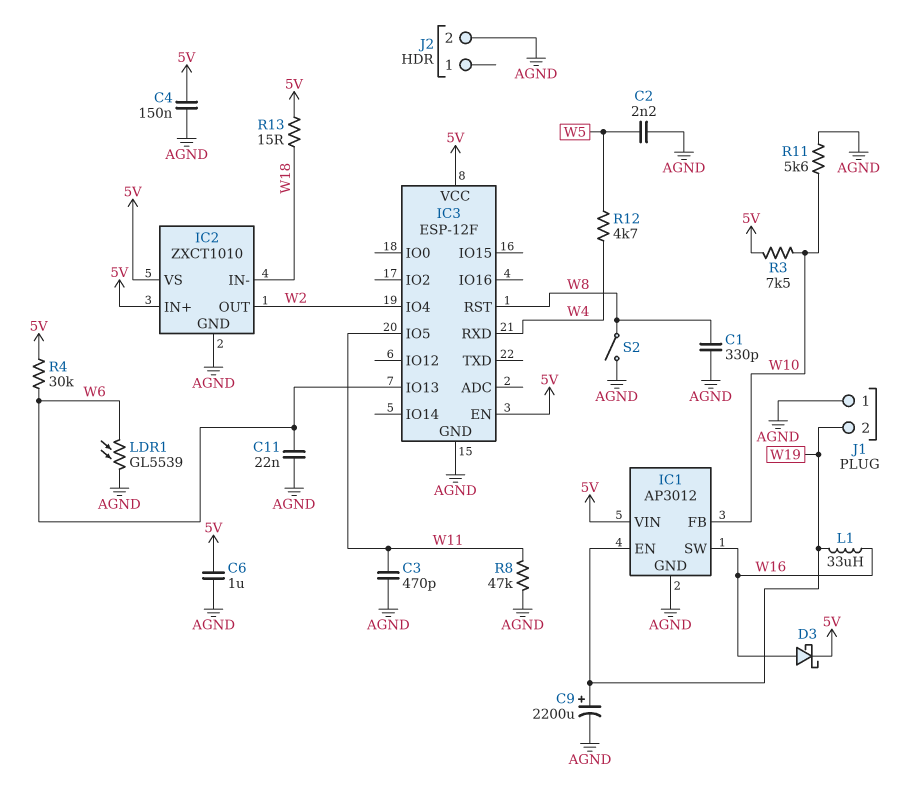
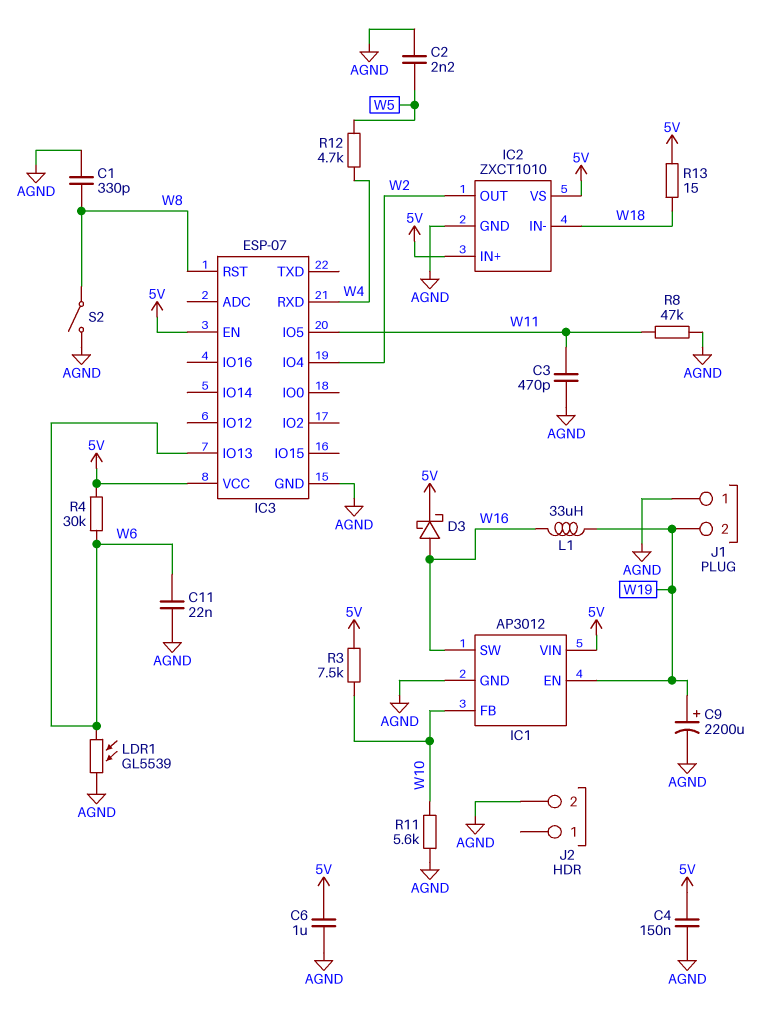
IC3: ESP-12F -> ESP-07

